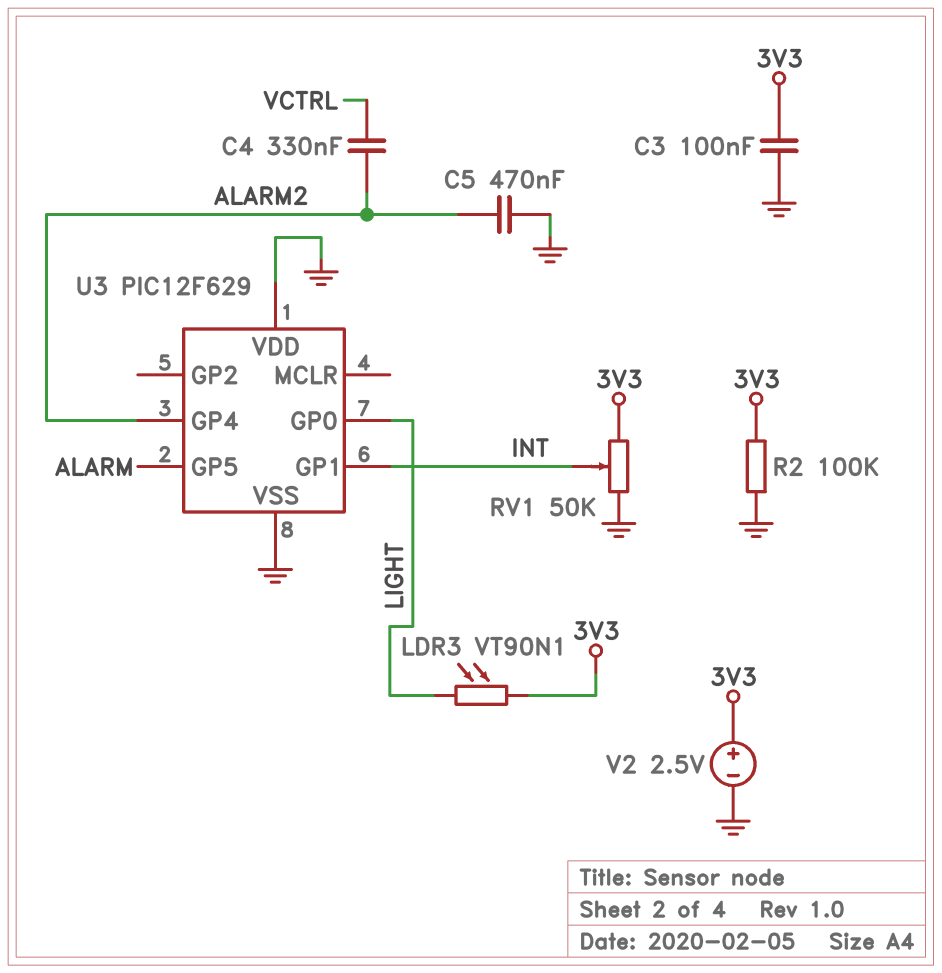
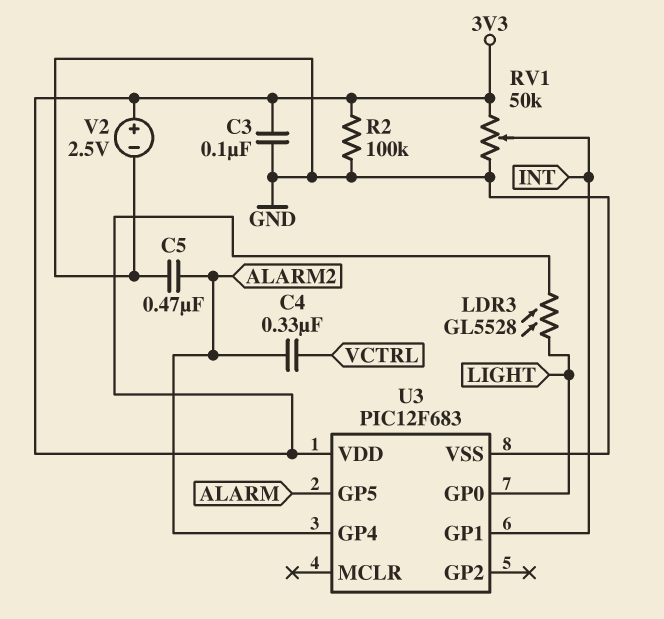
LDR3: VT90N1 (3V3, LIGHT) -> GL5528 (3V3, LIGHT)
U3: PIC12F629 -> PIC12F683
U3 pin VDD: GND -> 3V3

